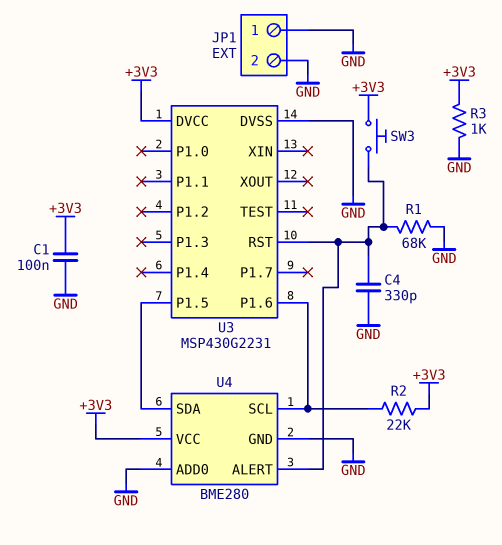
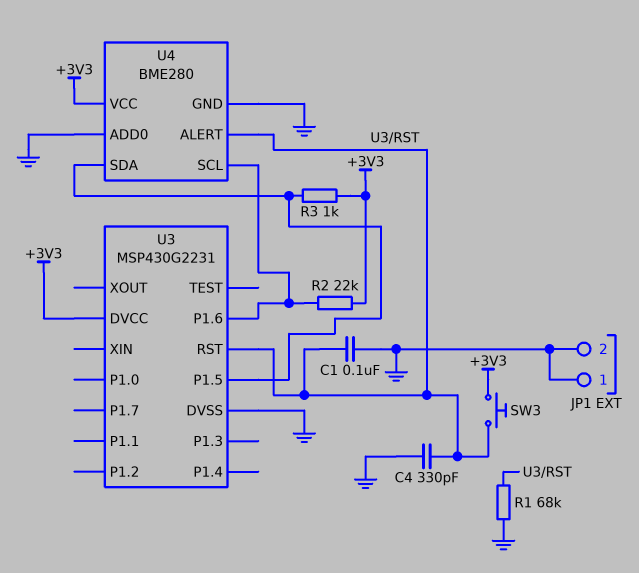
C1: 100nF (+3V3, GND) -> 100nF (GND, U3/RST)
R3: 1k (+3V3, GND) -> 1k (+3V3, U3/P1.5)

